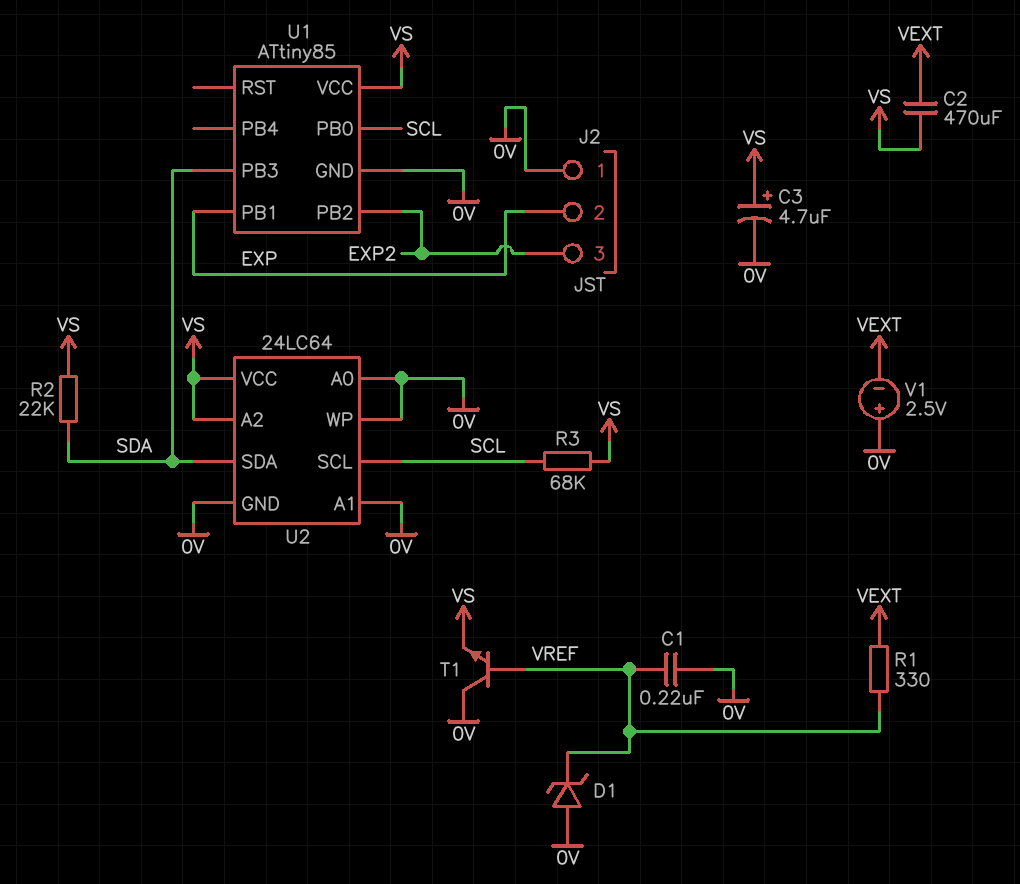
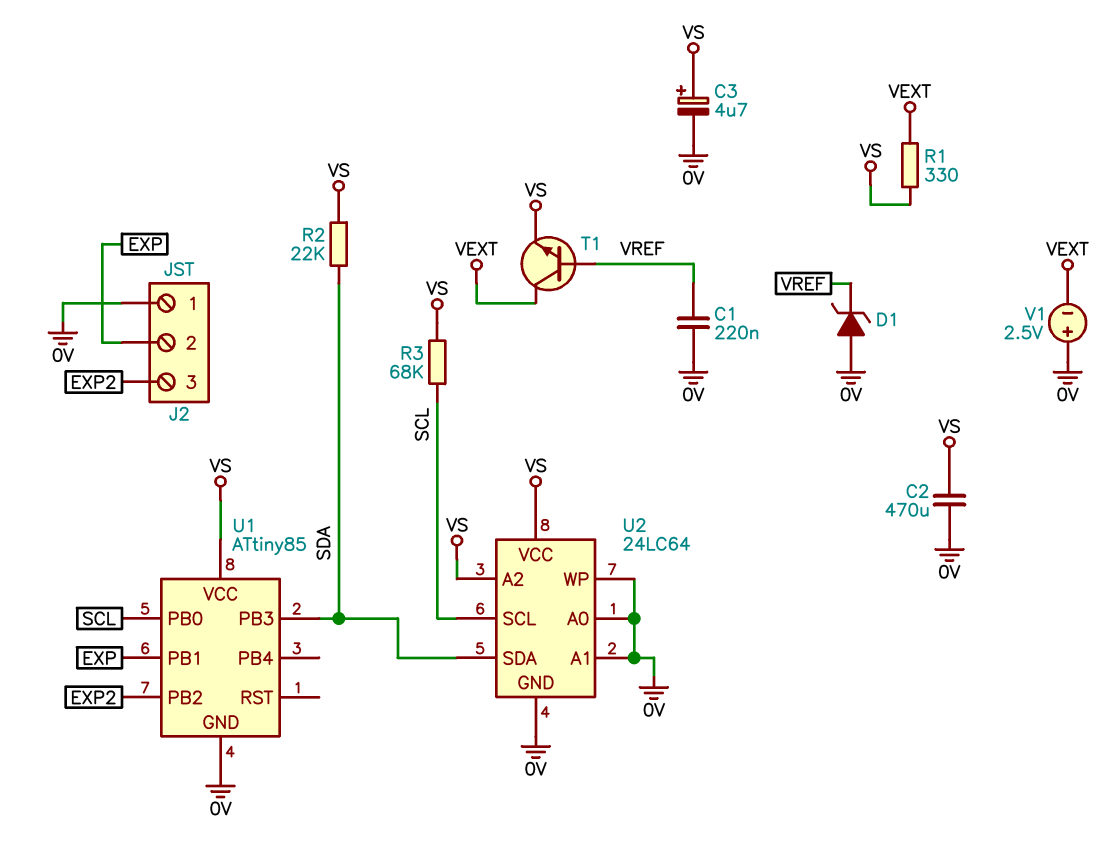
C2: 470uF (VEXT, VS) -> 470uF (0V, VS)
R1: 330 (VEXT, VREF) -> 330 (VEXT, VS)
T1: NPN (B VREF, C 0V, E VS) -> NPN (B VREF, C VEXT, E VS)

